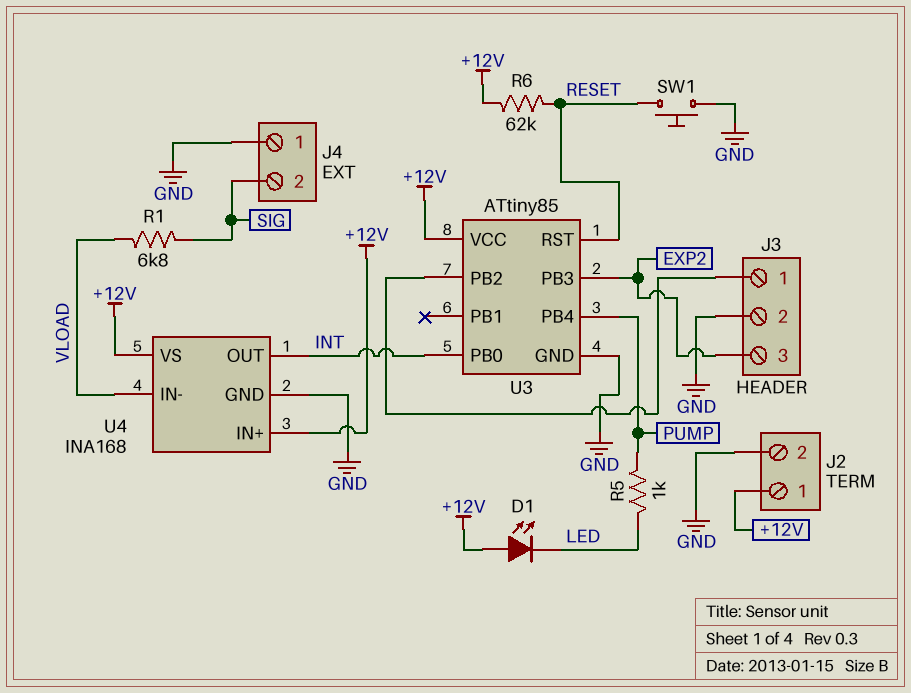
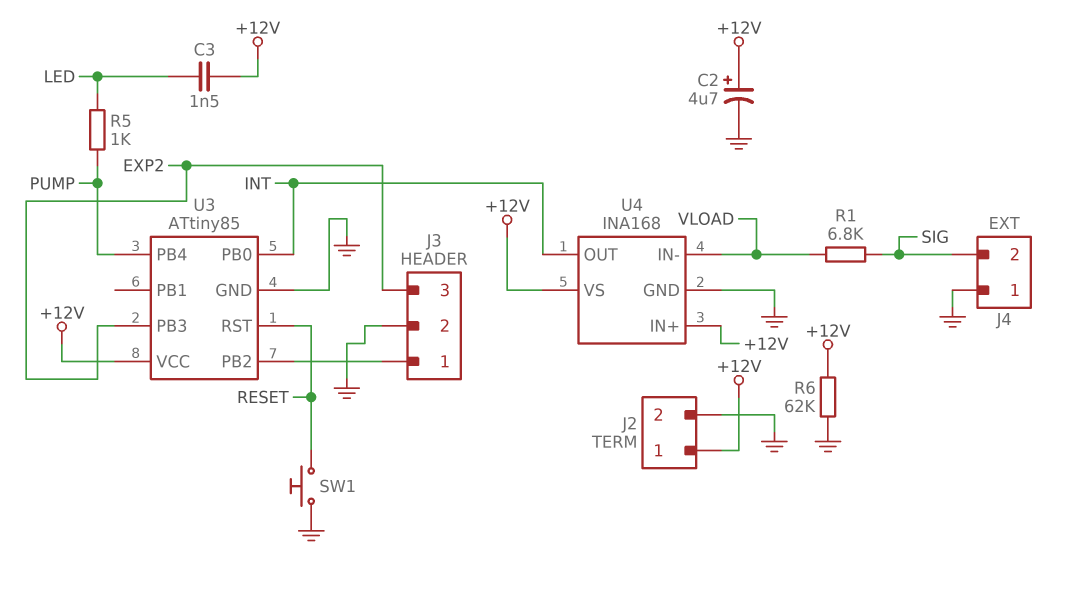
C2: none -> 4.7uF (plus +12V, minus GND)
C3: none -> 1.5nF (+12V, LED)
D1: LED (A +12V, K LED) -> none
R6: 62k (+12V, RESET) -> 62k (+12V, GND)

